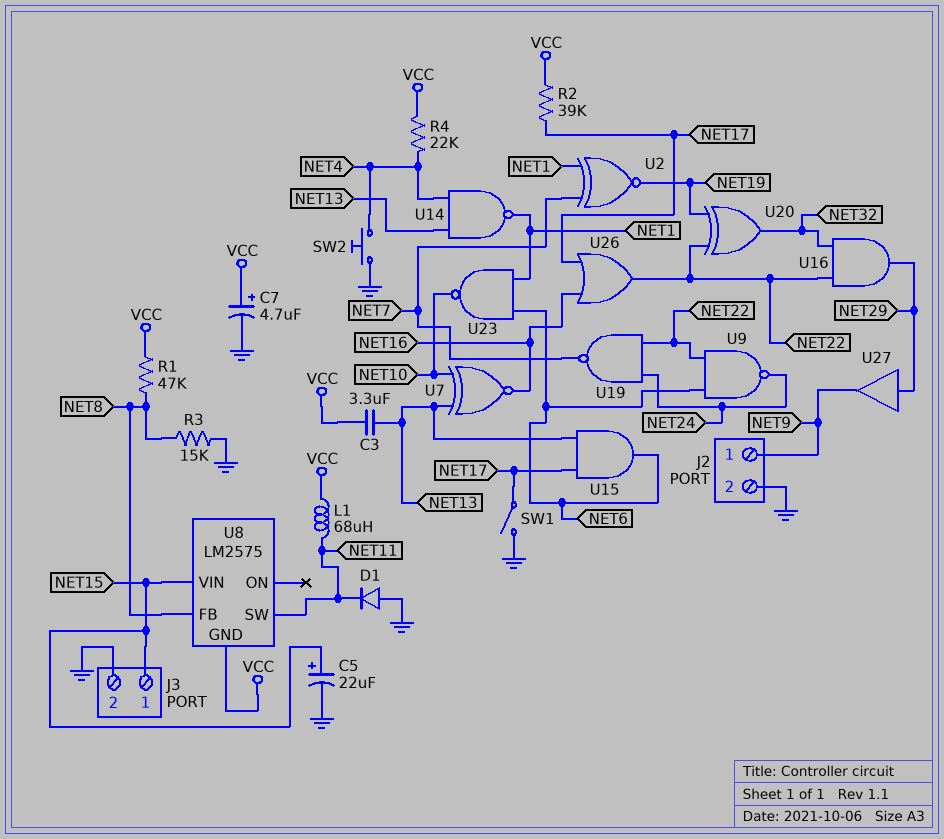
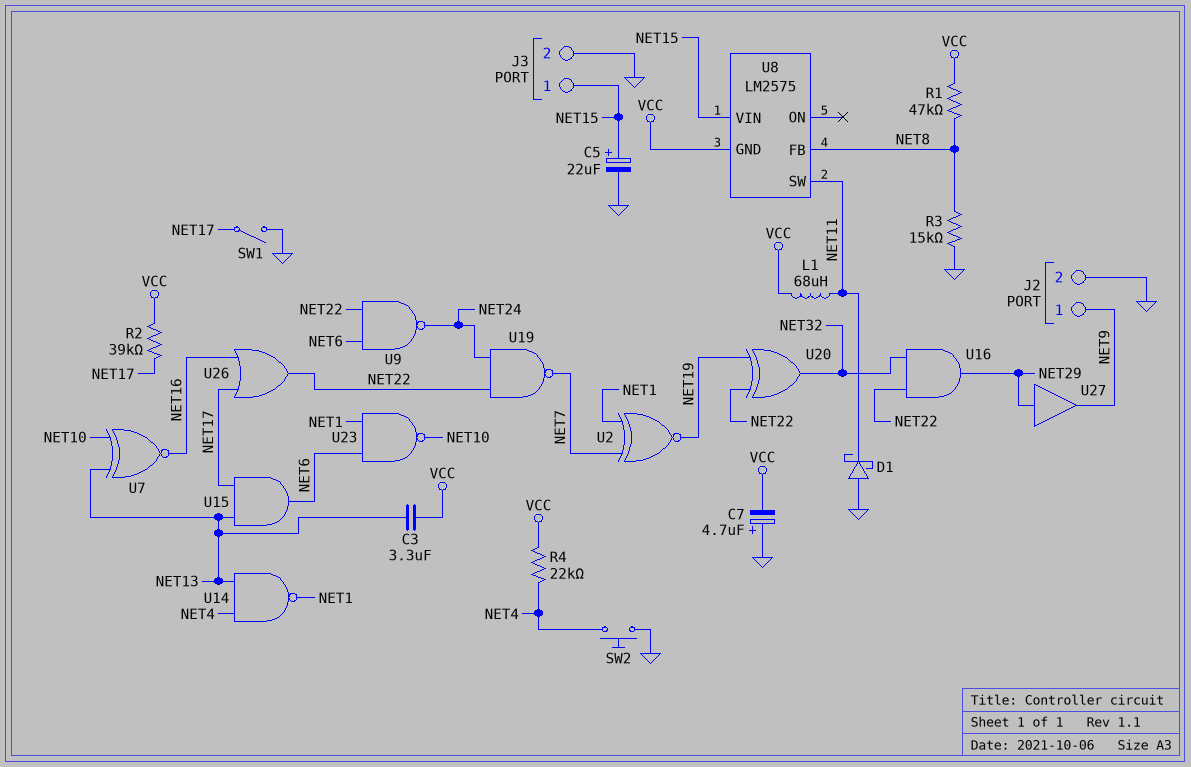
C7: 4.7uF (plus VCC, minus GND) -> 4.7uF (plus GND, minus VCC)
D1: diode (A GND, K NET11) -> schottky (A GND, K NET11)

